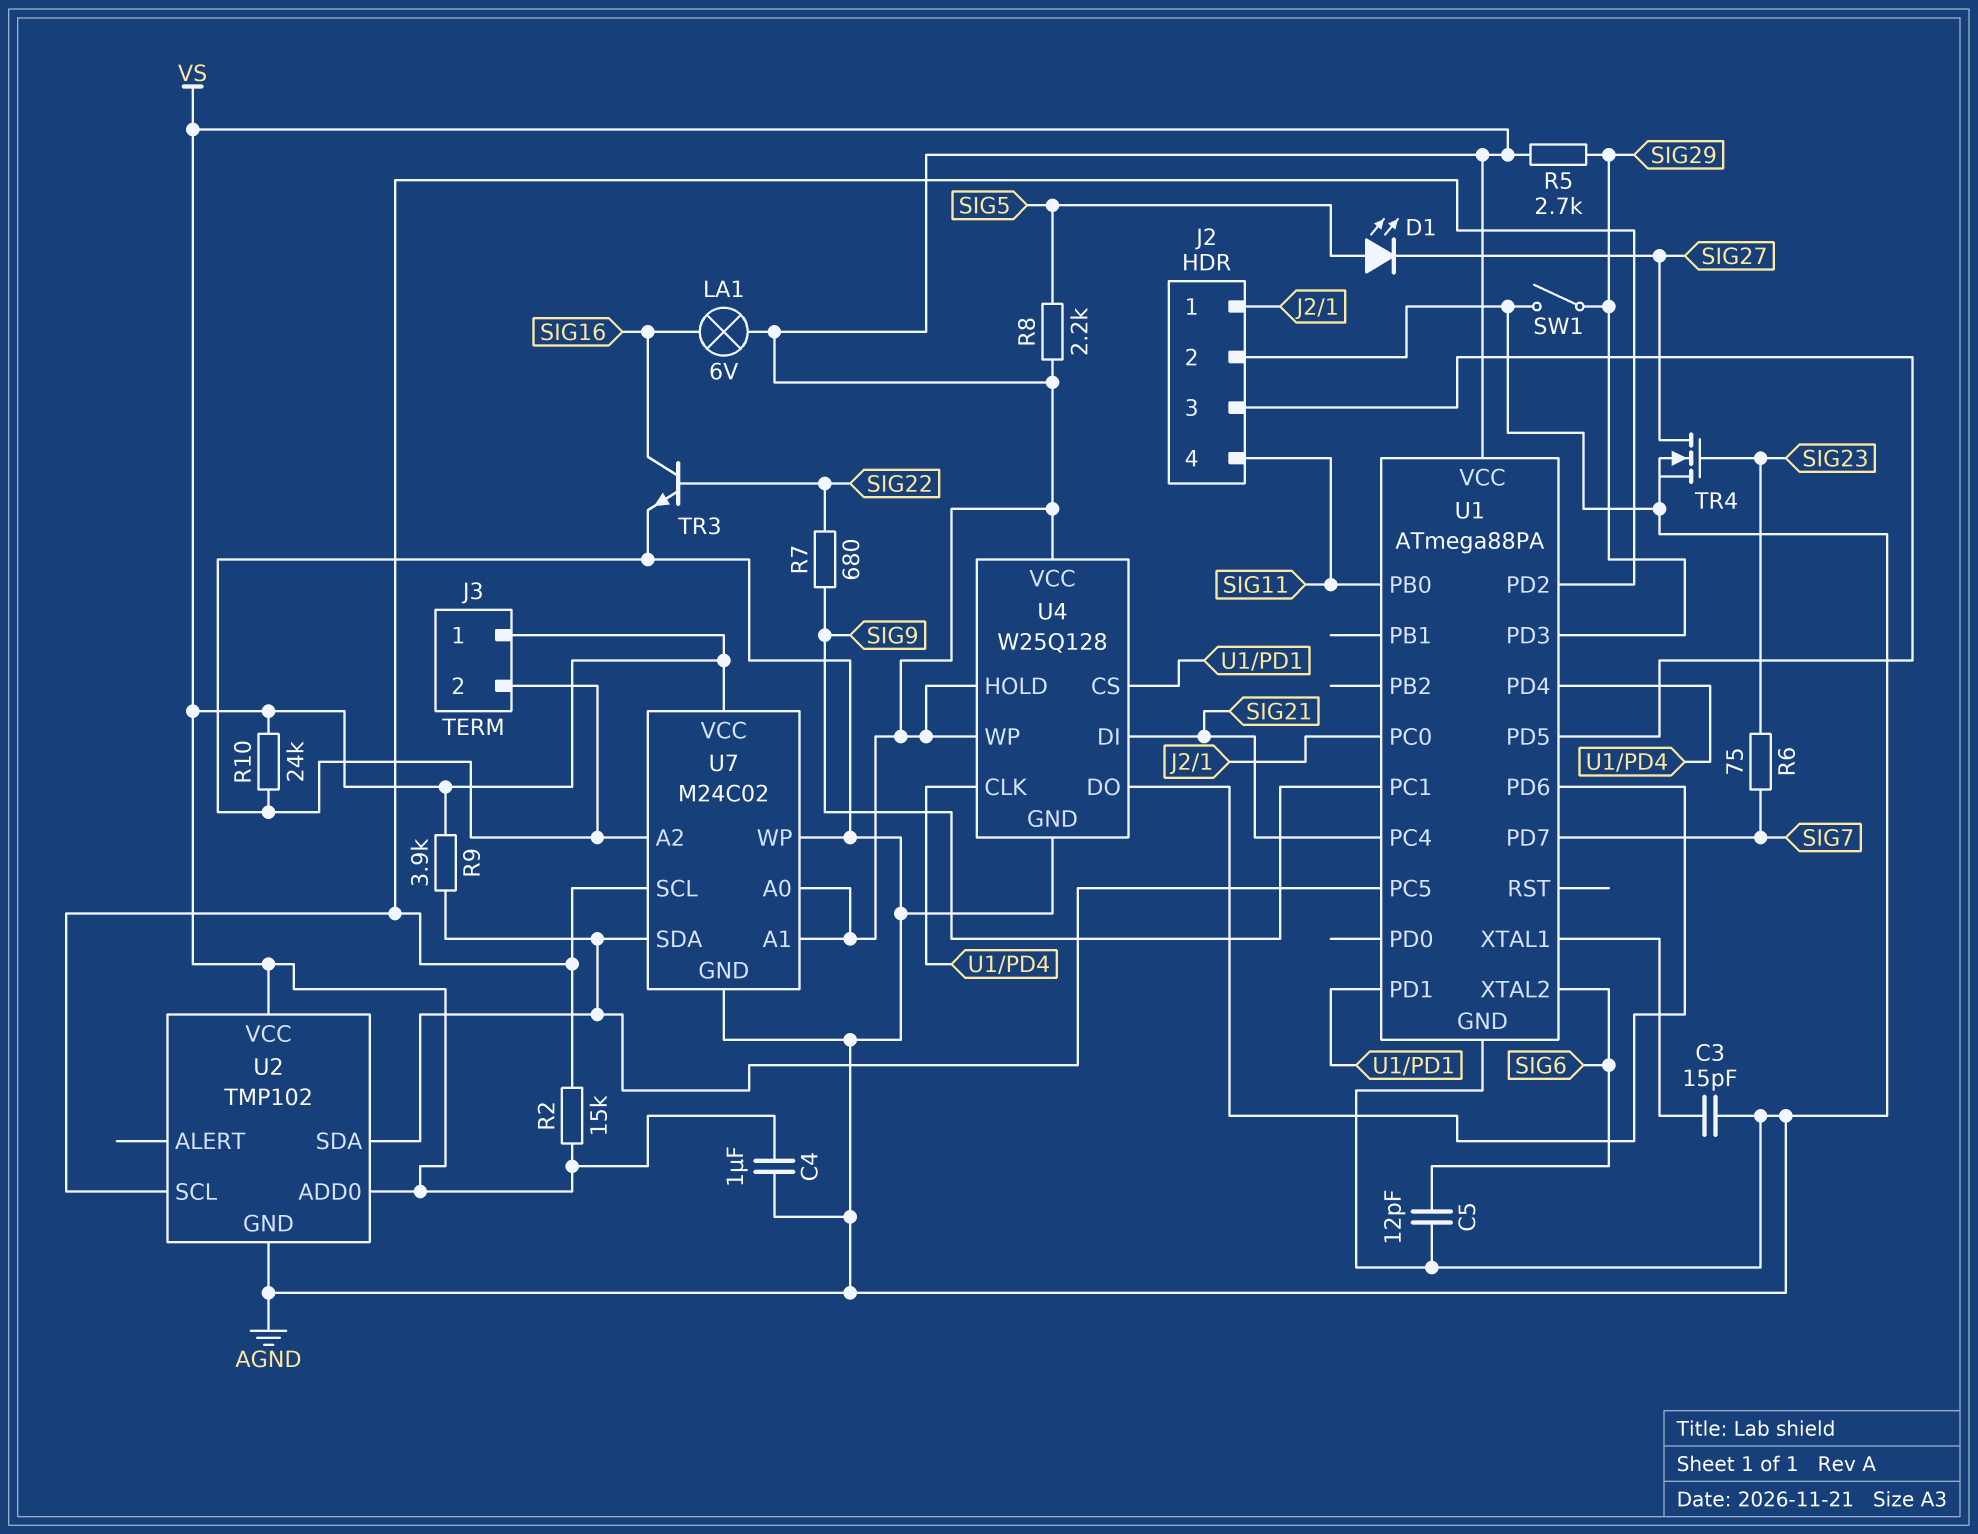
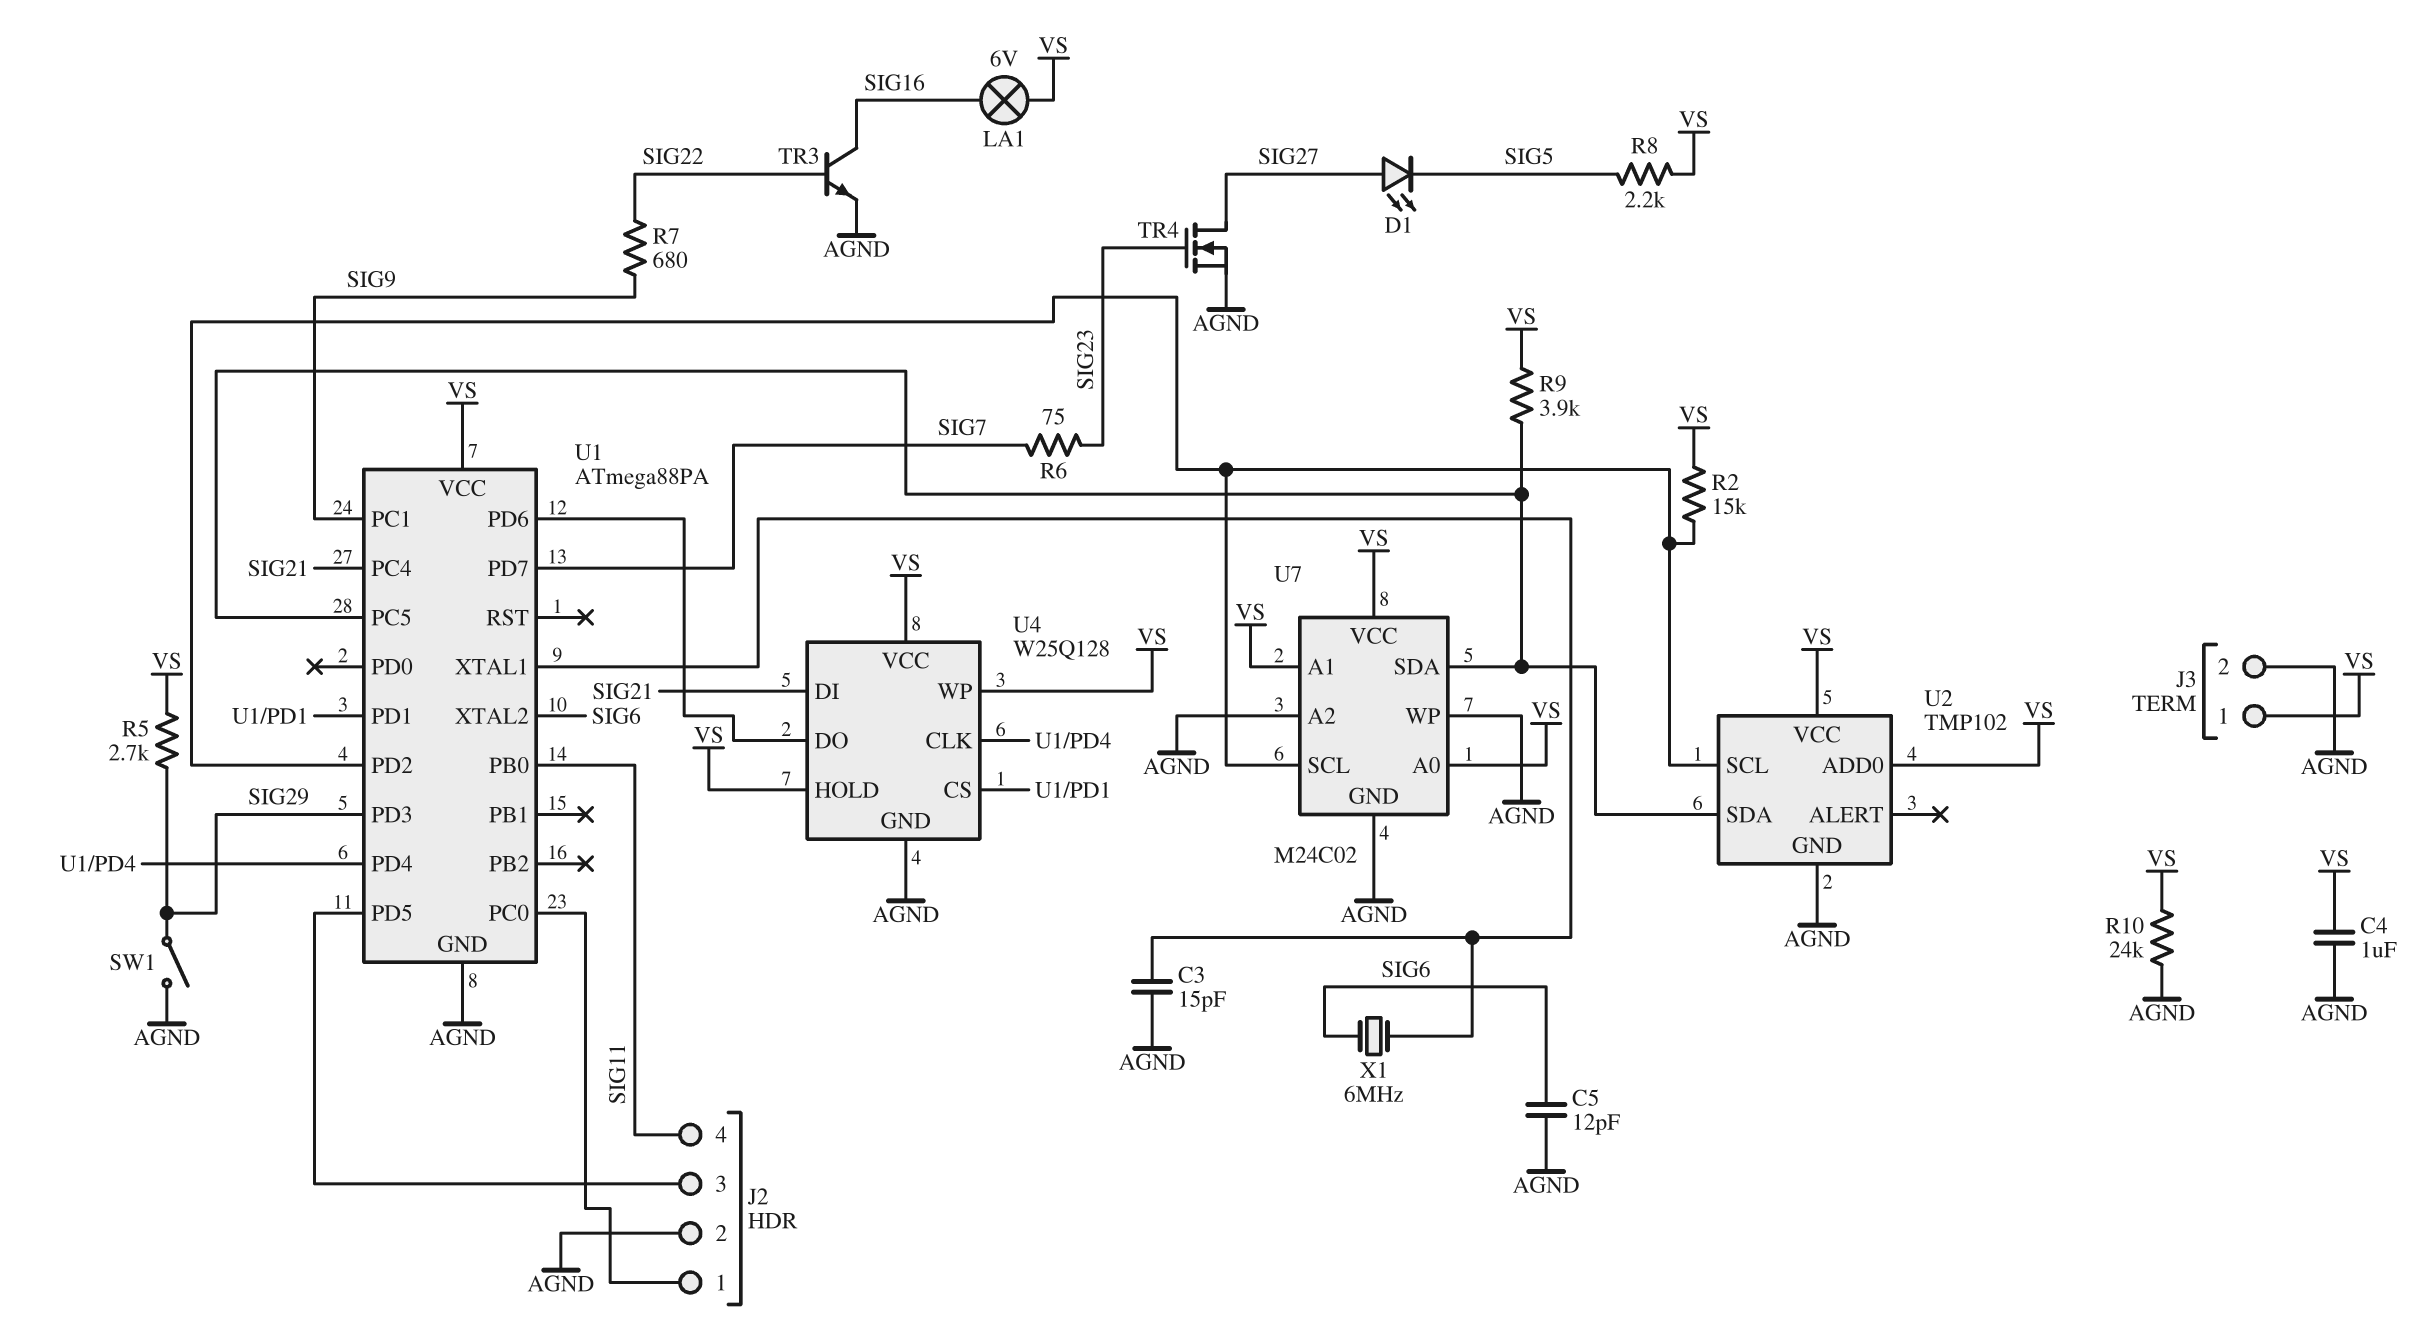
D1: LED (A SIG5, K SIG27) -> LED (A SIG27, K SIG5)
X1: none -> 6MHz (SIG6, U1/XTAL1)

